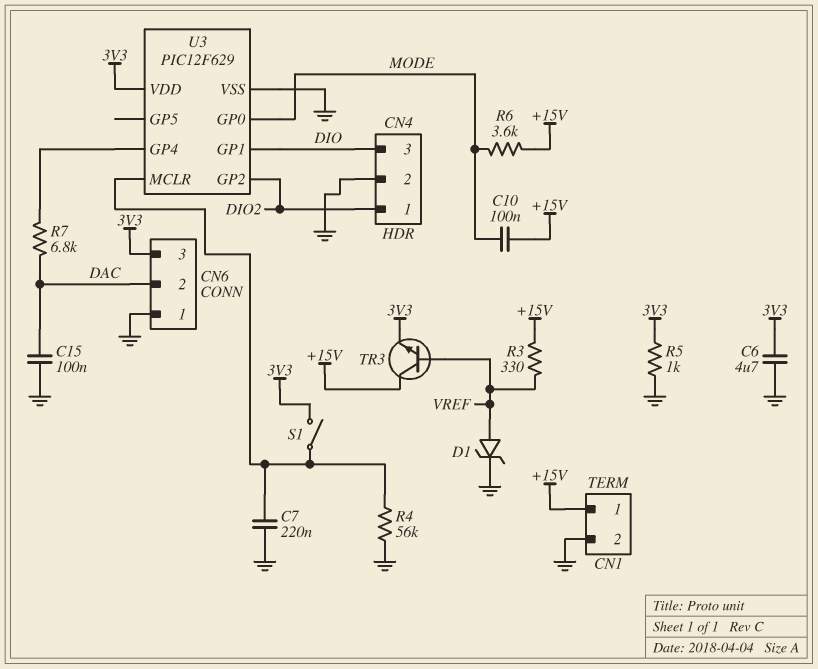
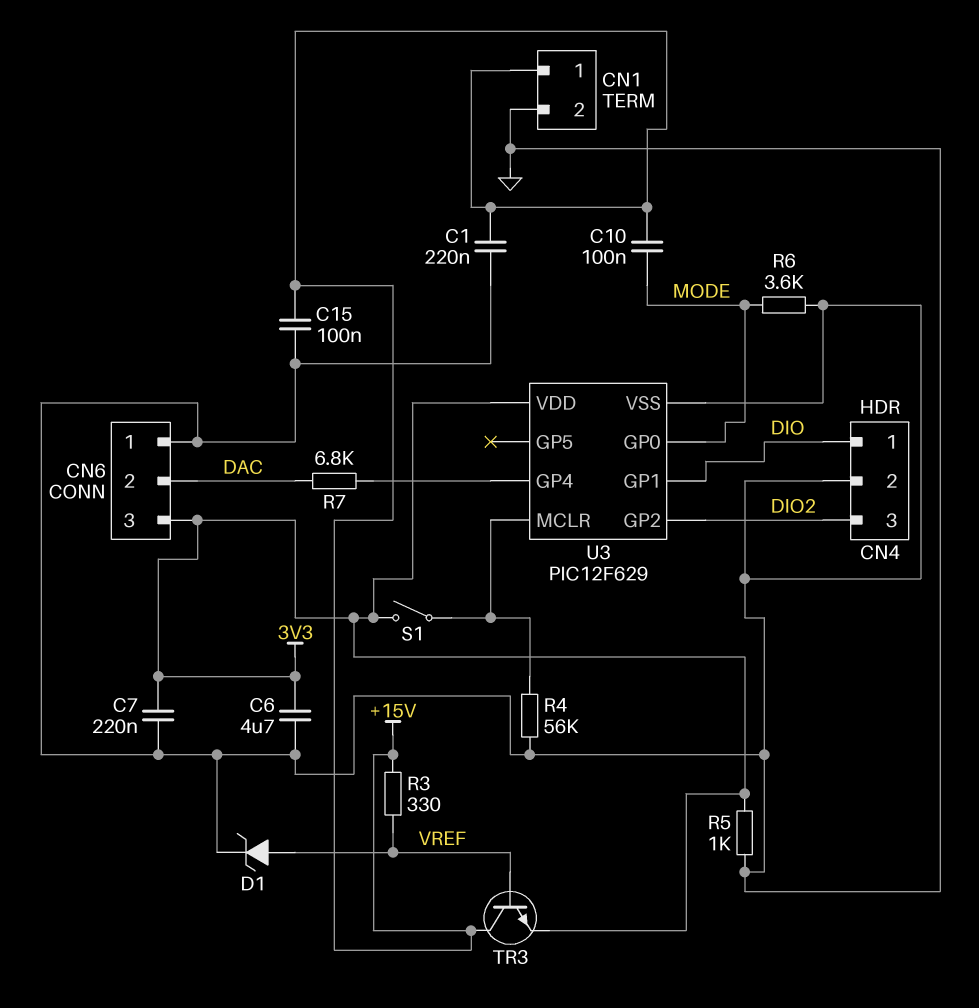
C1: none -> 220nF (+15V, GND)
C7: 220nF (GND, U3/MCLR) -> 220nF (3V3, GND)
C15: 100nF (DAC, GND) -> 100nF (+15V, GND)
CN4 pin 1: DIO2 -> DIO
CN4 pin 3: DIO -> DIO2
R6: 3.6k (+15V, MODE) -> 3.6k (GND, MODE)

